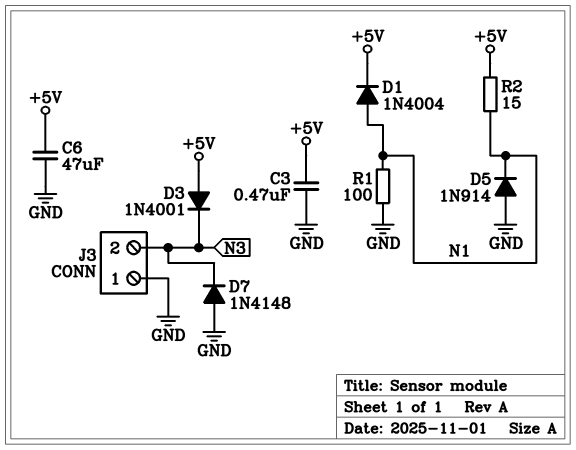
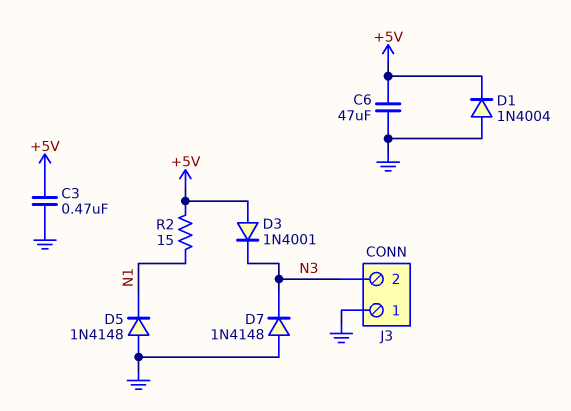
D1: diode 1N4004 (A N1, K +5V) -> diode 1N4004 (A GND, K +5V)
D5: diode 1N914 (A GND, K N1) -> diode 1N4148 (A GND, K N1)
R1: 100 (GND, N1) -> none

